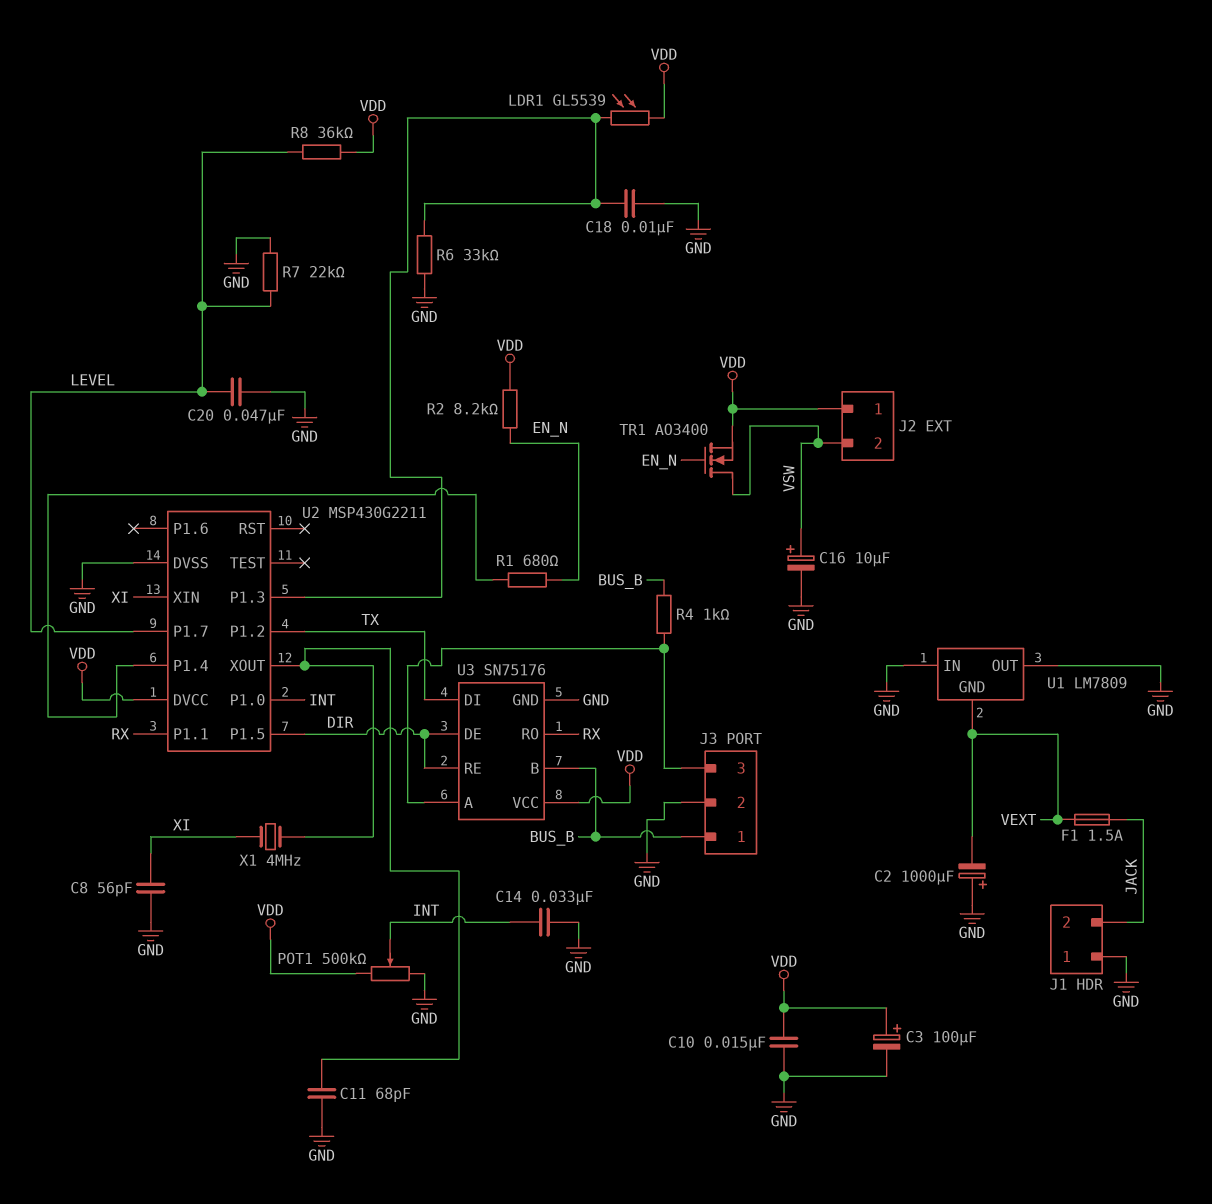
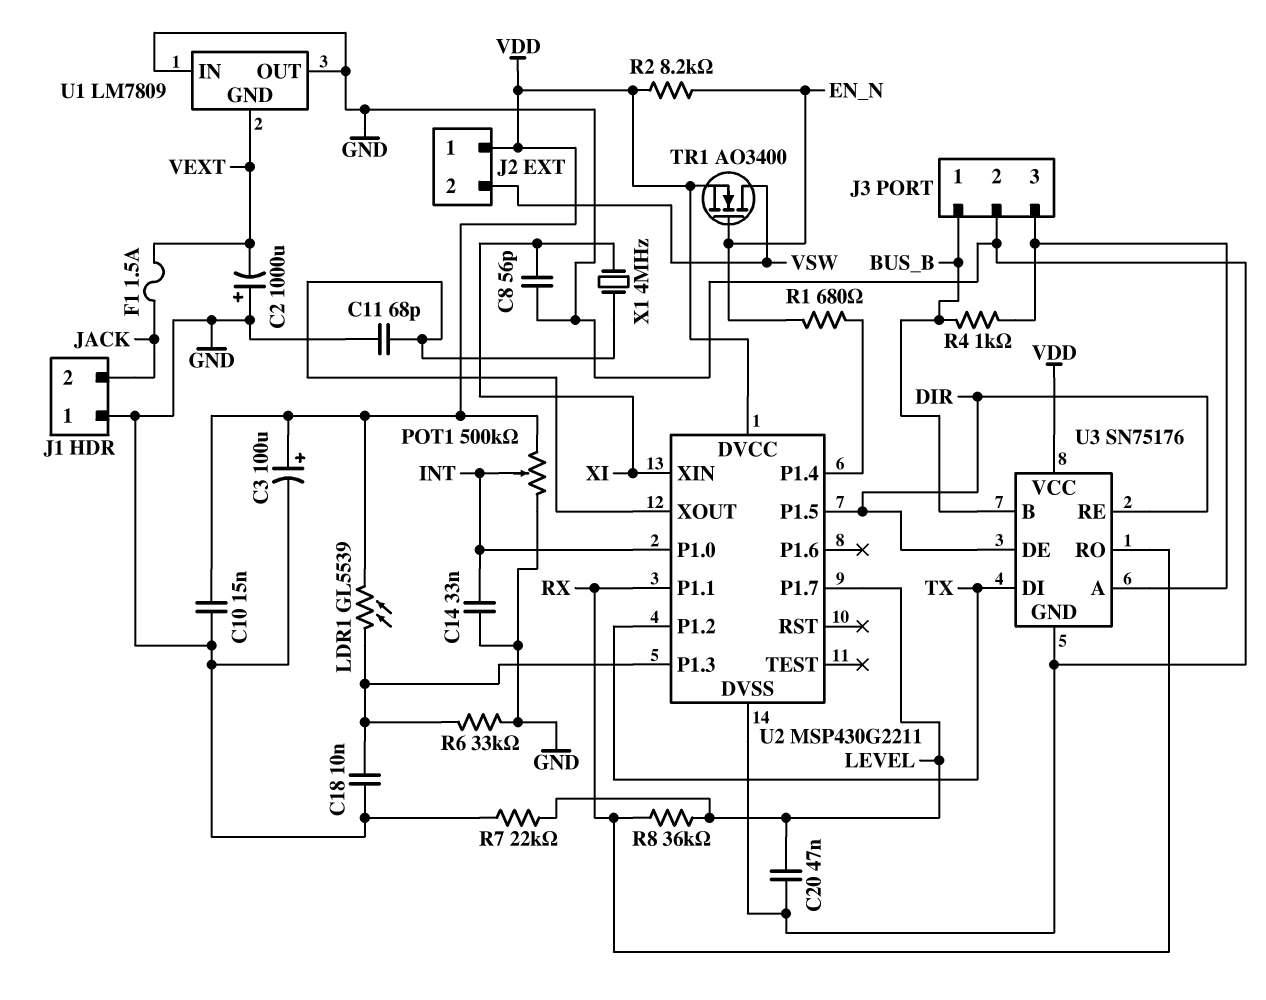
C16: 10uF (plus VSW, minus GND) -> none
R8: 36k (LEVEL, VDD) -> 36k (LEVEL, RX)

